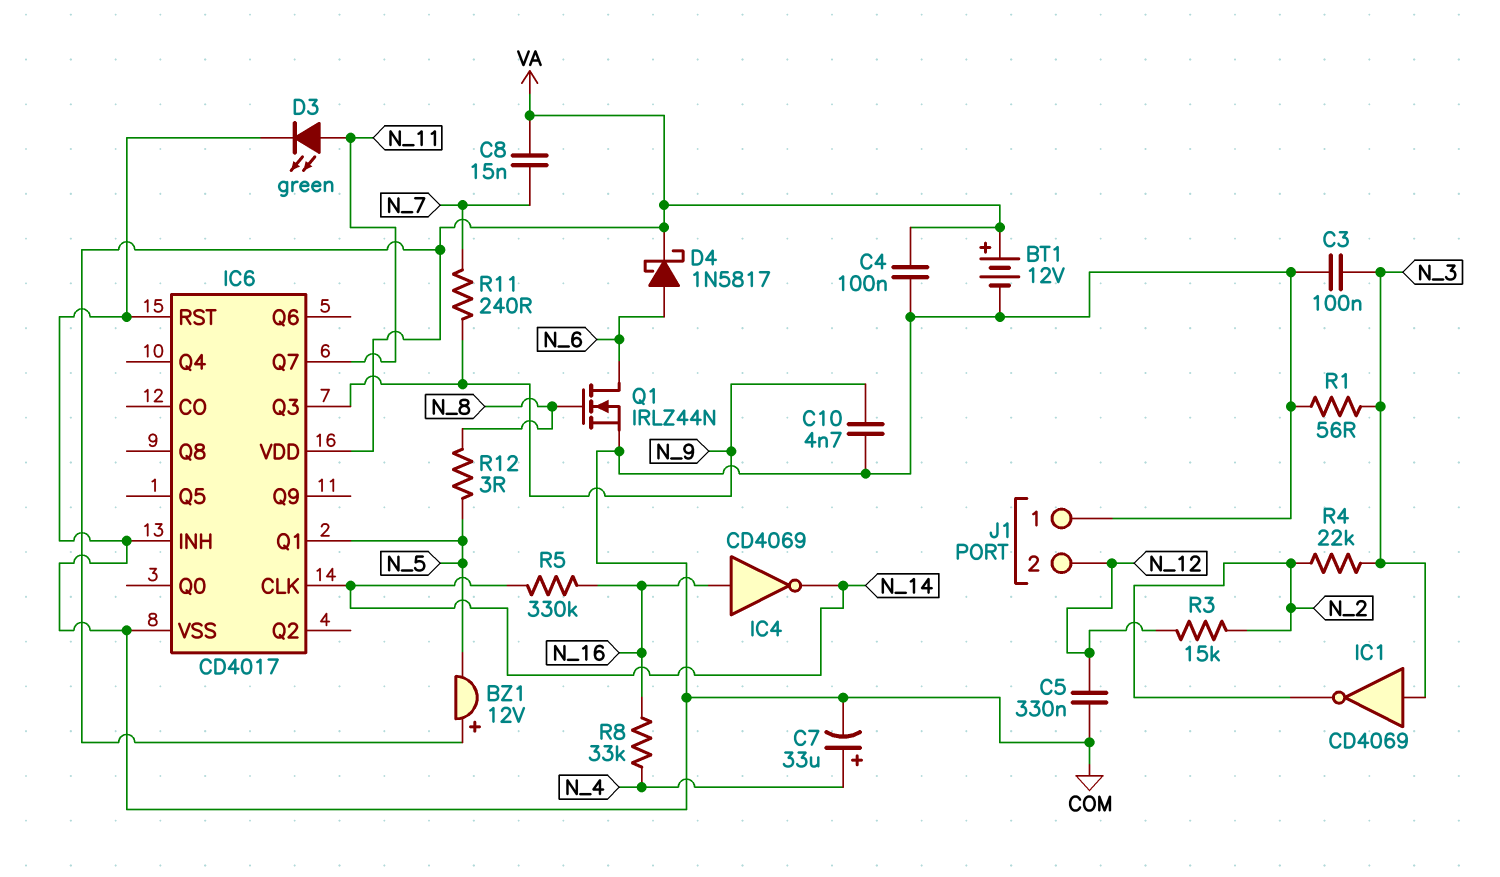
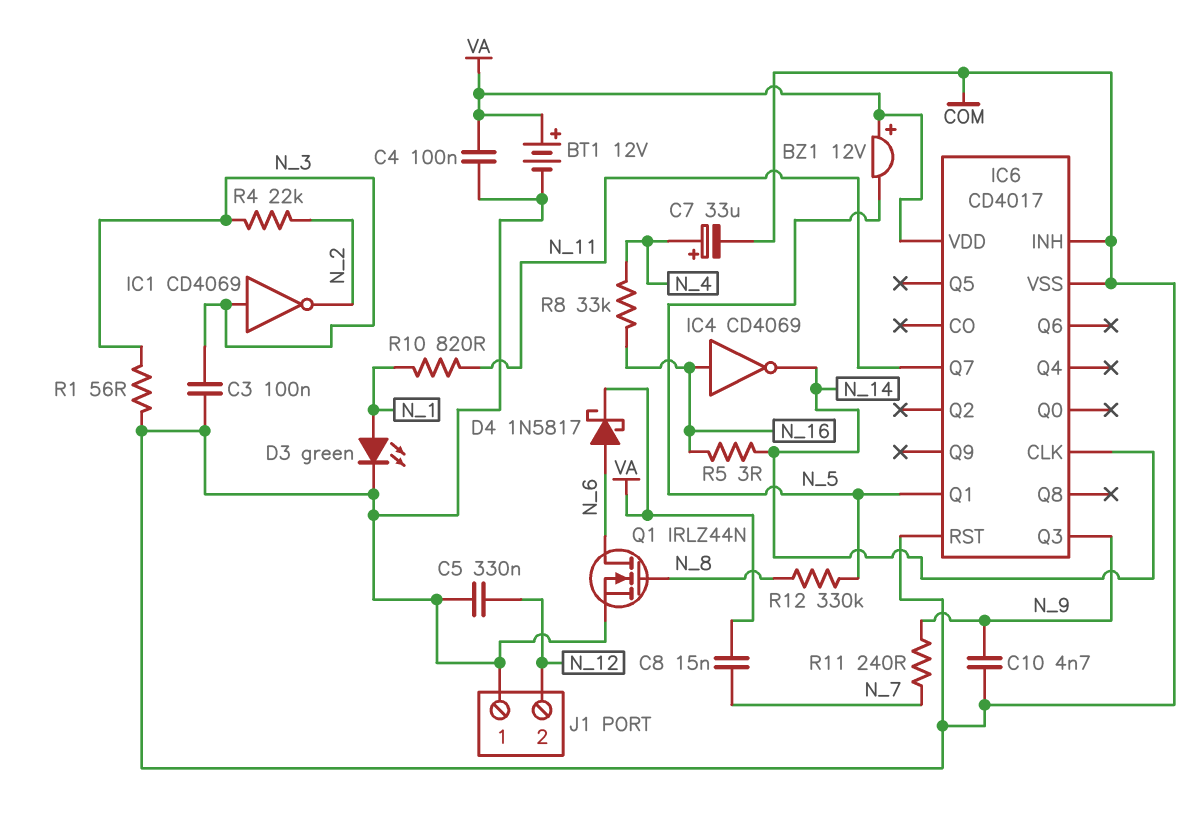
D3: LED green (A N_11, K COM) -> LED green (A N_1, K COM)
R3: 15k (N_2, N_12) -> none
R5: 330k (N_14, N_16) -> 3 (N_14, N_16)
R10: none -> 820 (N_1, N_11)
R12: 3 (N_5, N_8) -> 330k (N_5, N_8)

